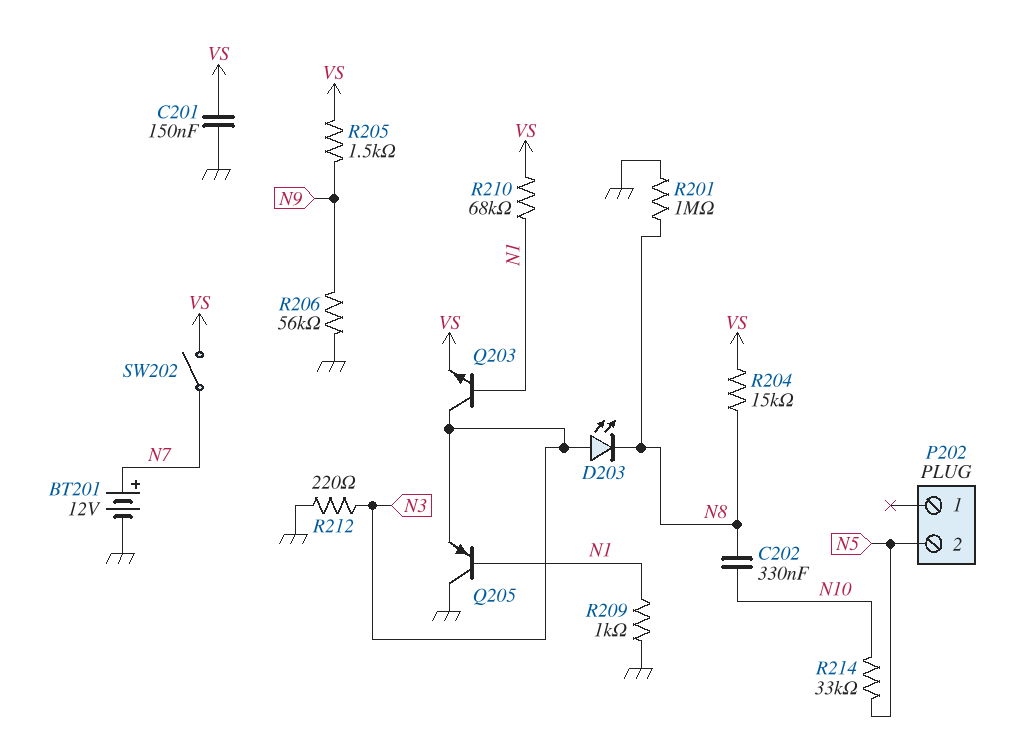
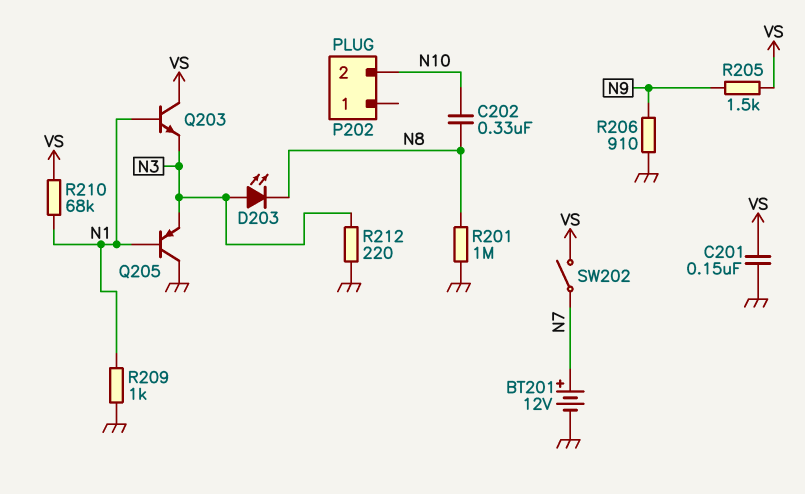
P202 pin 2: N5 -> N10
Q203: NPN (B N1, C N3, E VS) -> NPN (B N1, C VS, E N3)
R204: 15k (N8, VS) -> none
R206: 56k (GND, N9) -> 910 (GND, N9)
R214: 33k (N5, N10) -> none

